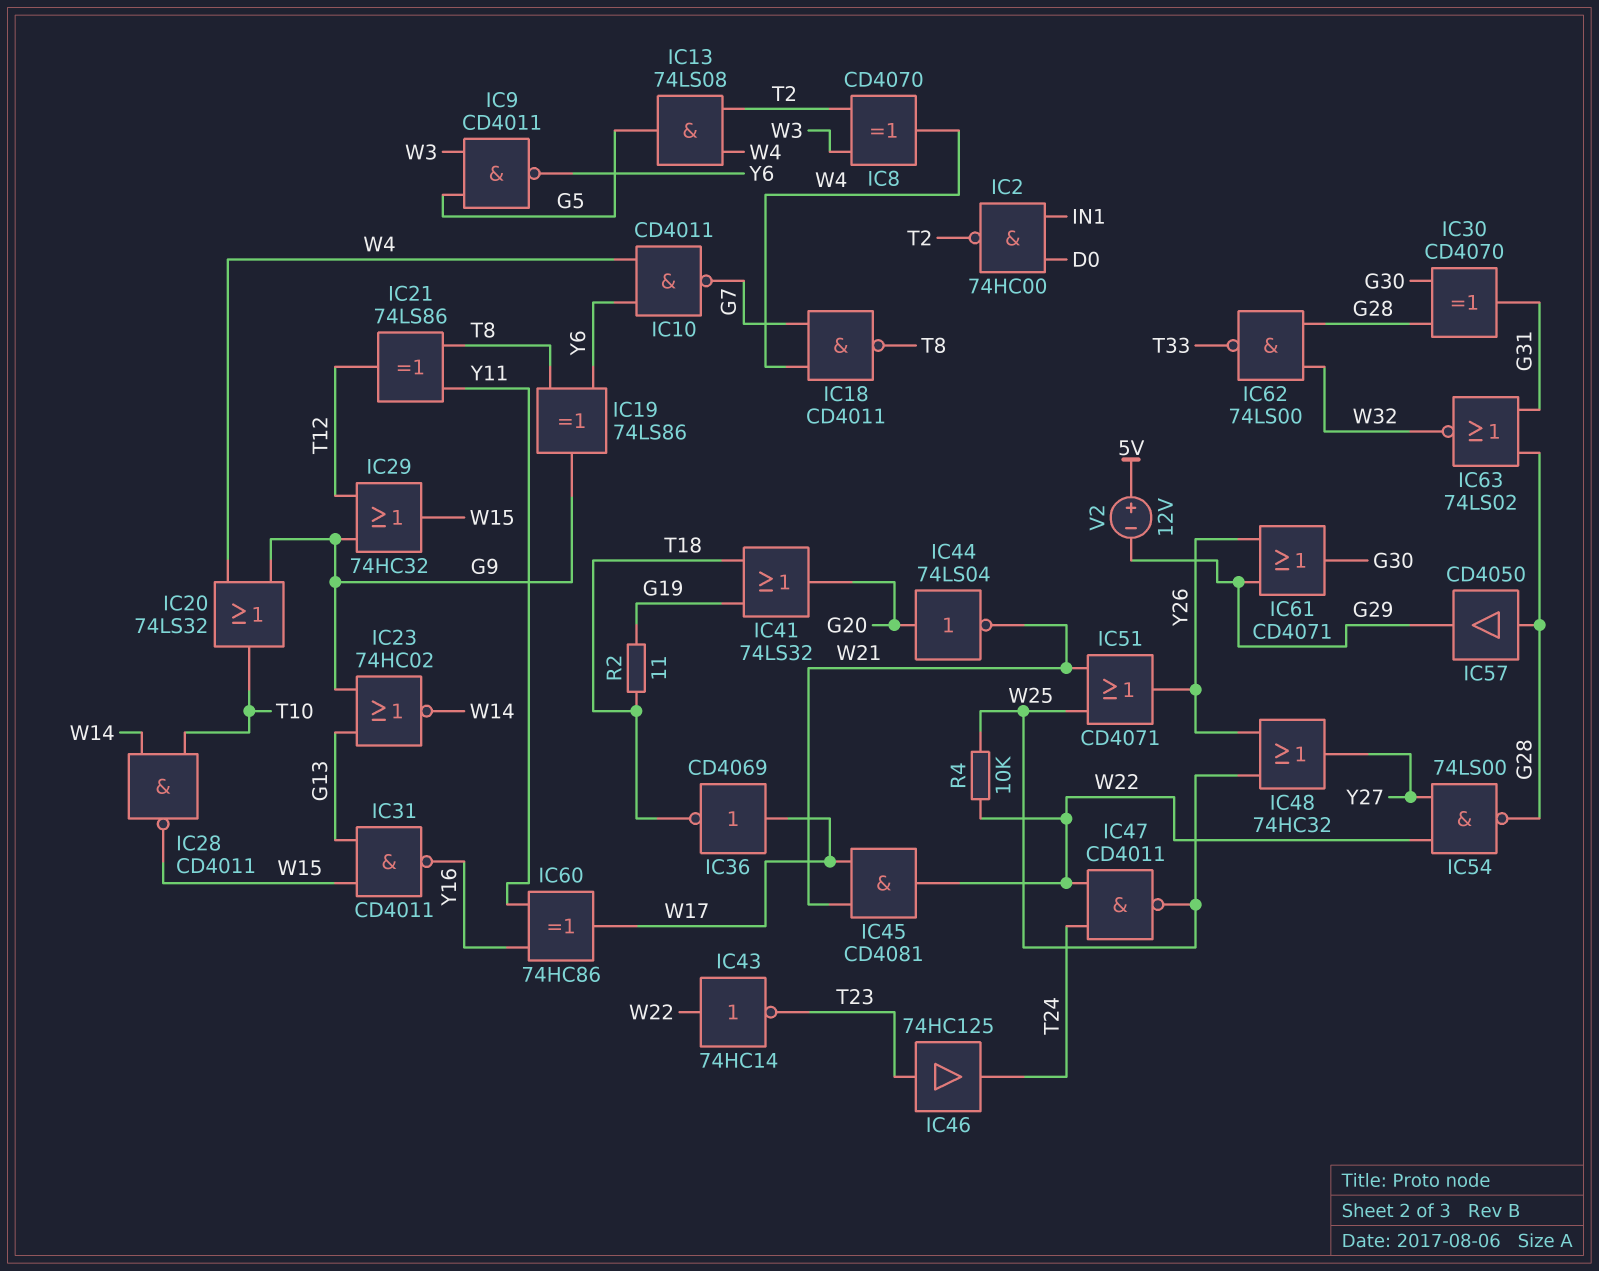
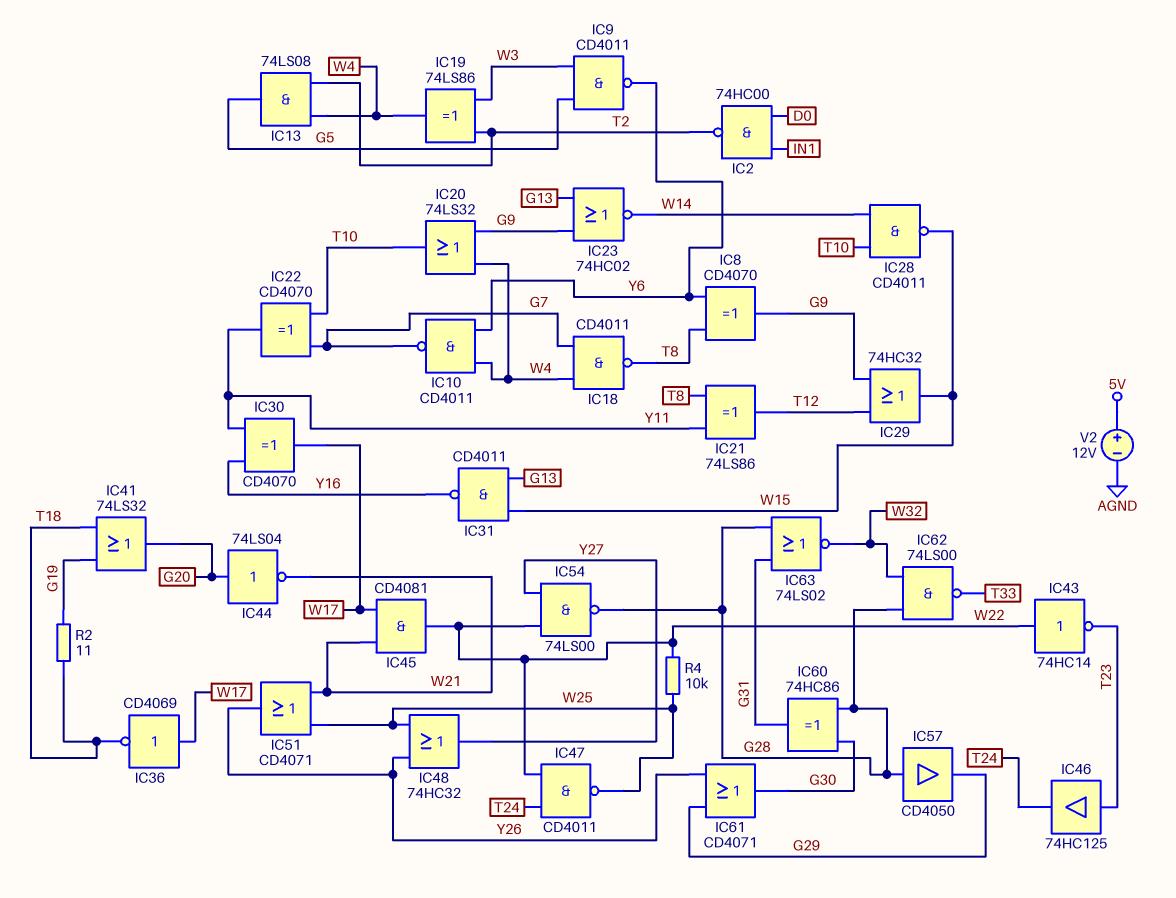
IC8: XOR CD4070 (in T2, in W3, out W4) -> XOR CD4070 (in T8, in Y6, out G9)
IC19: XOR 74LS86 (in T8, in Y6, out G9) -> XOR 74LS86 (in T2, in W3, out W4)
IC22: none -> XOR CD4070 (in G7, in T10, out Y11)
IC30: XOR CD4070 (in G28, in G30, out G31) -> XOR CD4070 (in Y11, in Y16, out W17)
IC60: XOR 74HC86 (in Y11, in Y16, out W17) -> XOR 74HC86 (in G28, in G30, out G31)
V2: 12V (plus 5V, minus G29) -> 12V (plus 5V, minus AGND)

